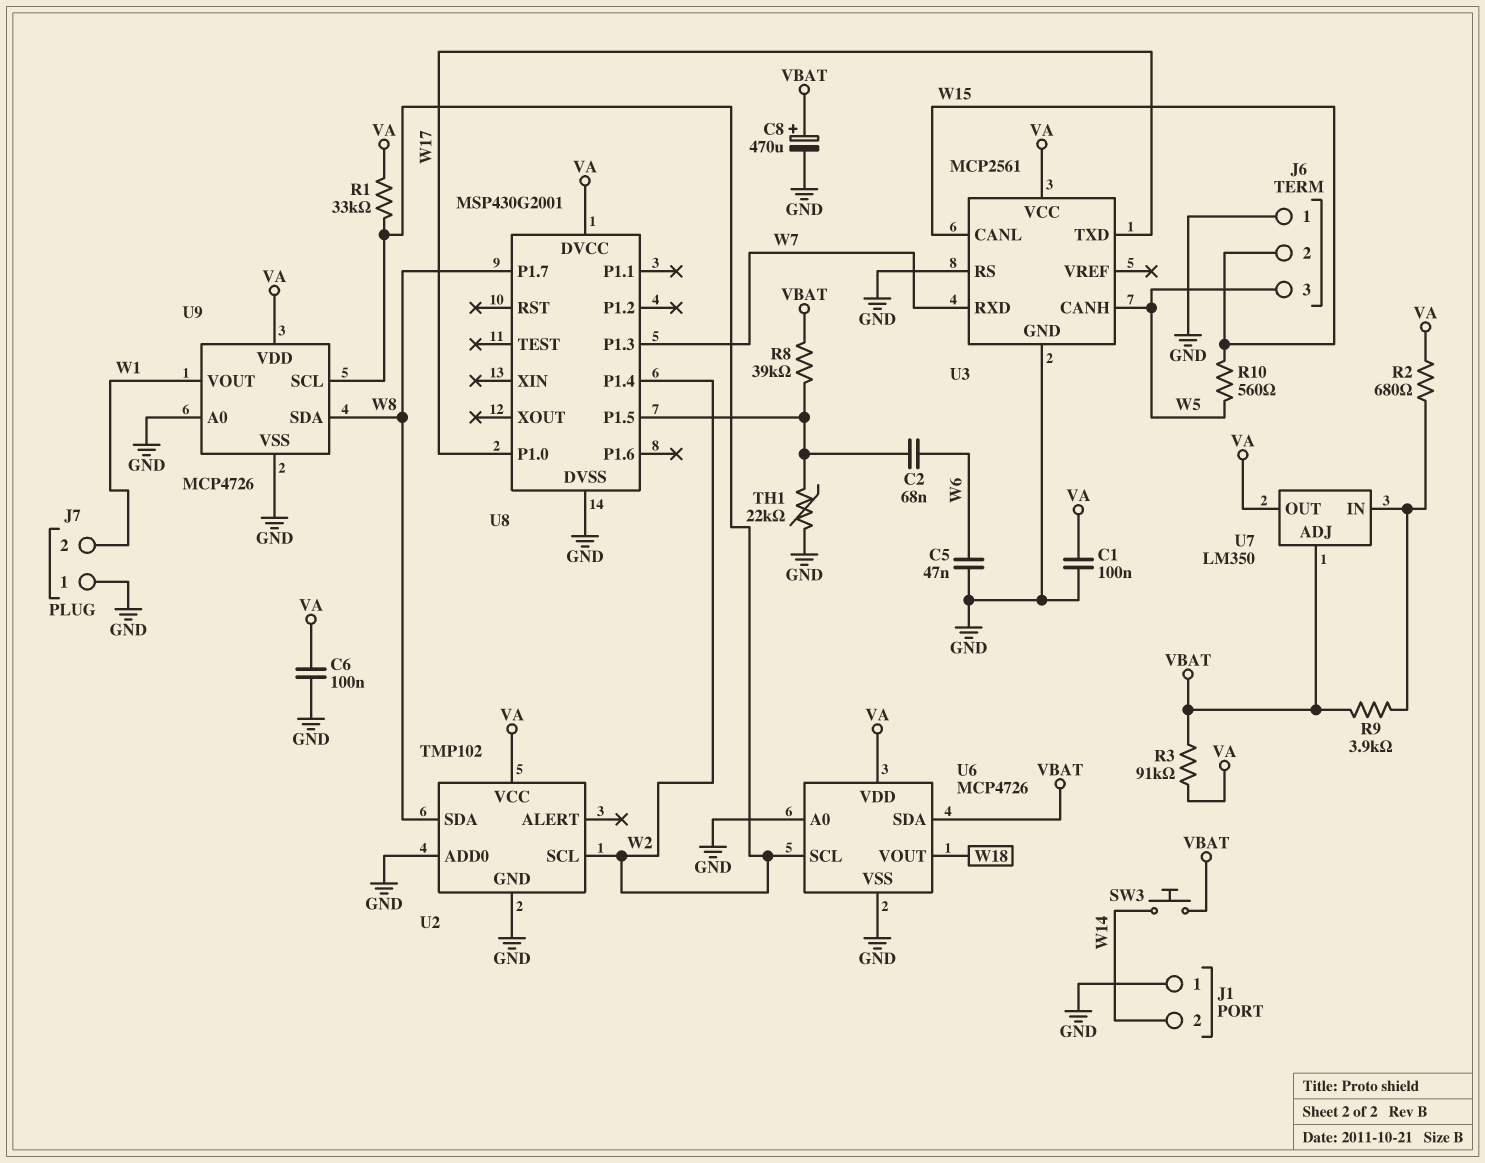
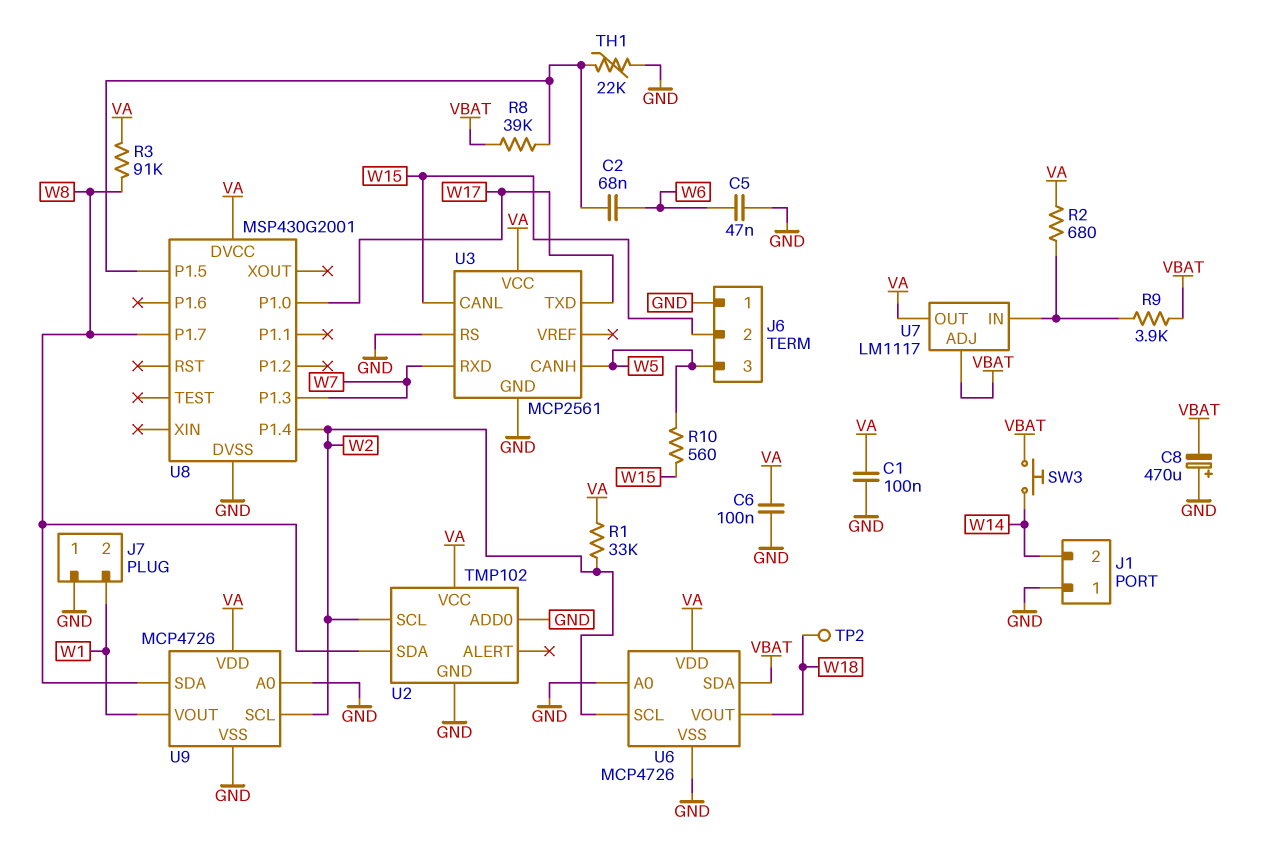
C8: 470uF (plus VBAT, minus GND) -> 470uF (plus GND, minus VBAT)
R3: 91k (VA, VBAT) -> 91k (VA, W8)
TP2: none -> test point (W18)
U7: LM350 -> LM1117

